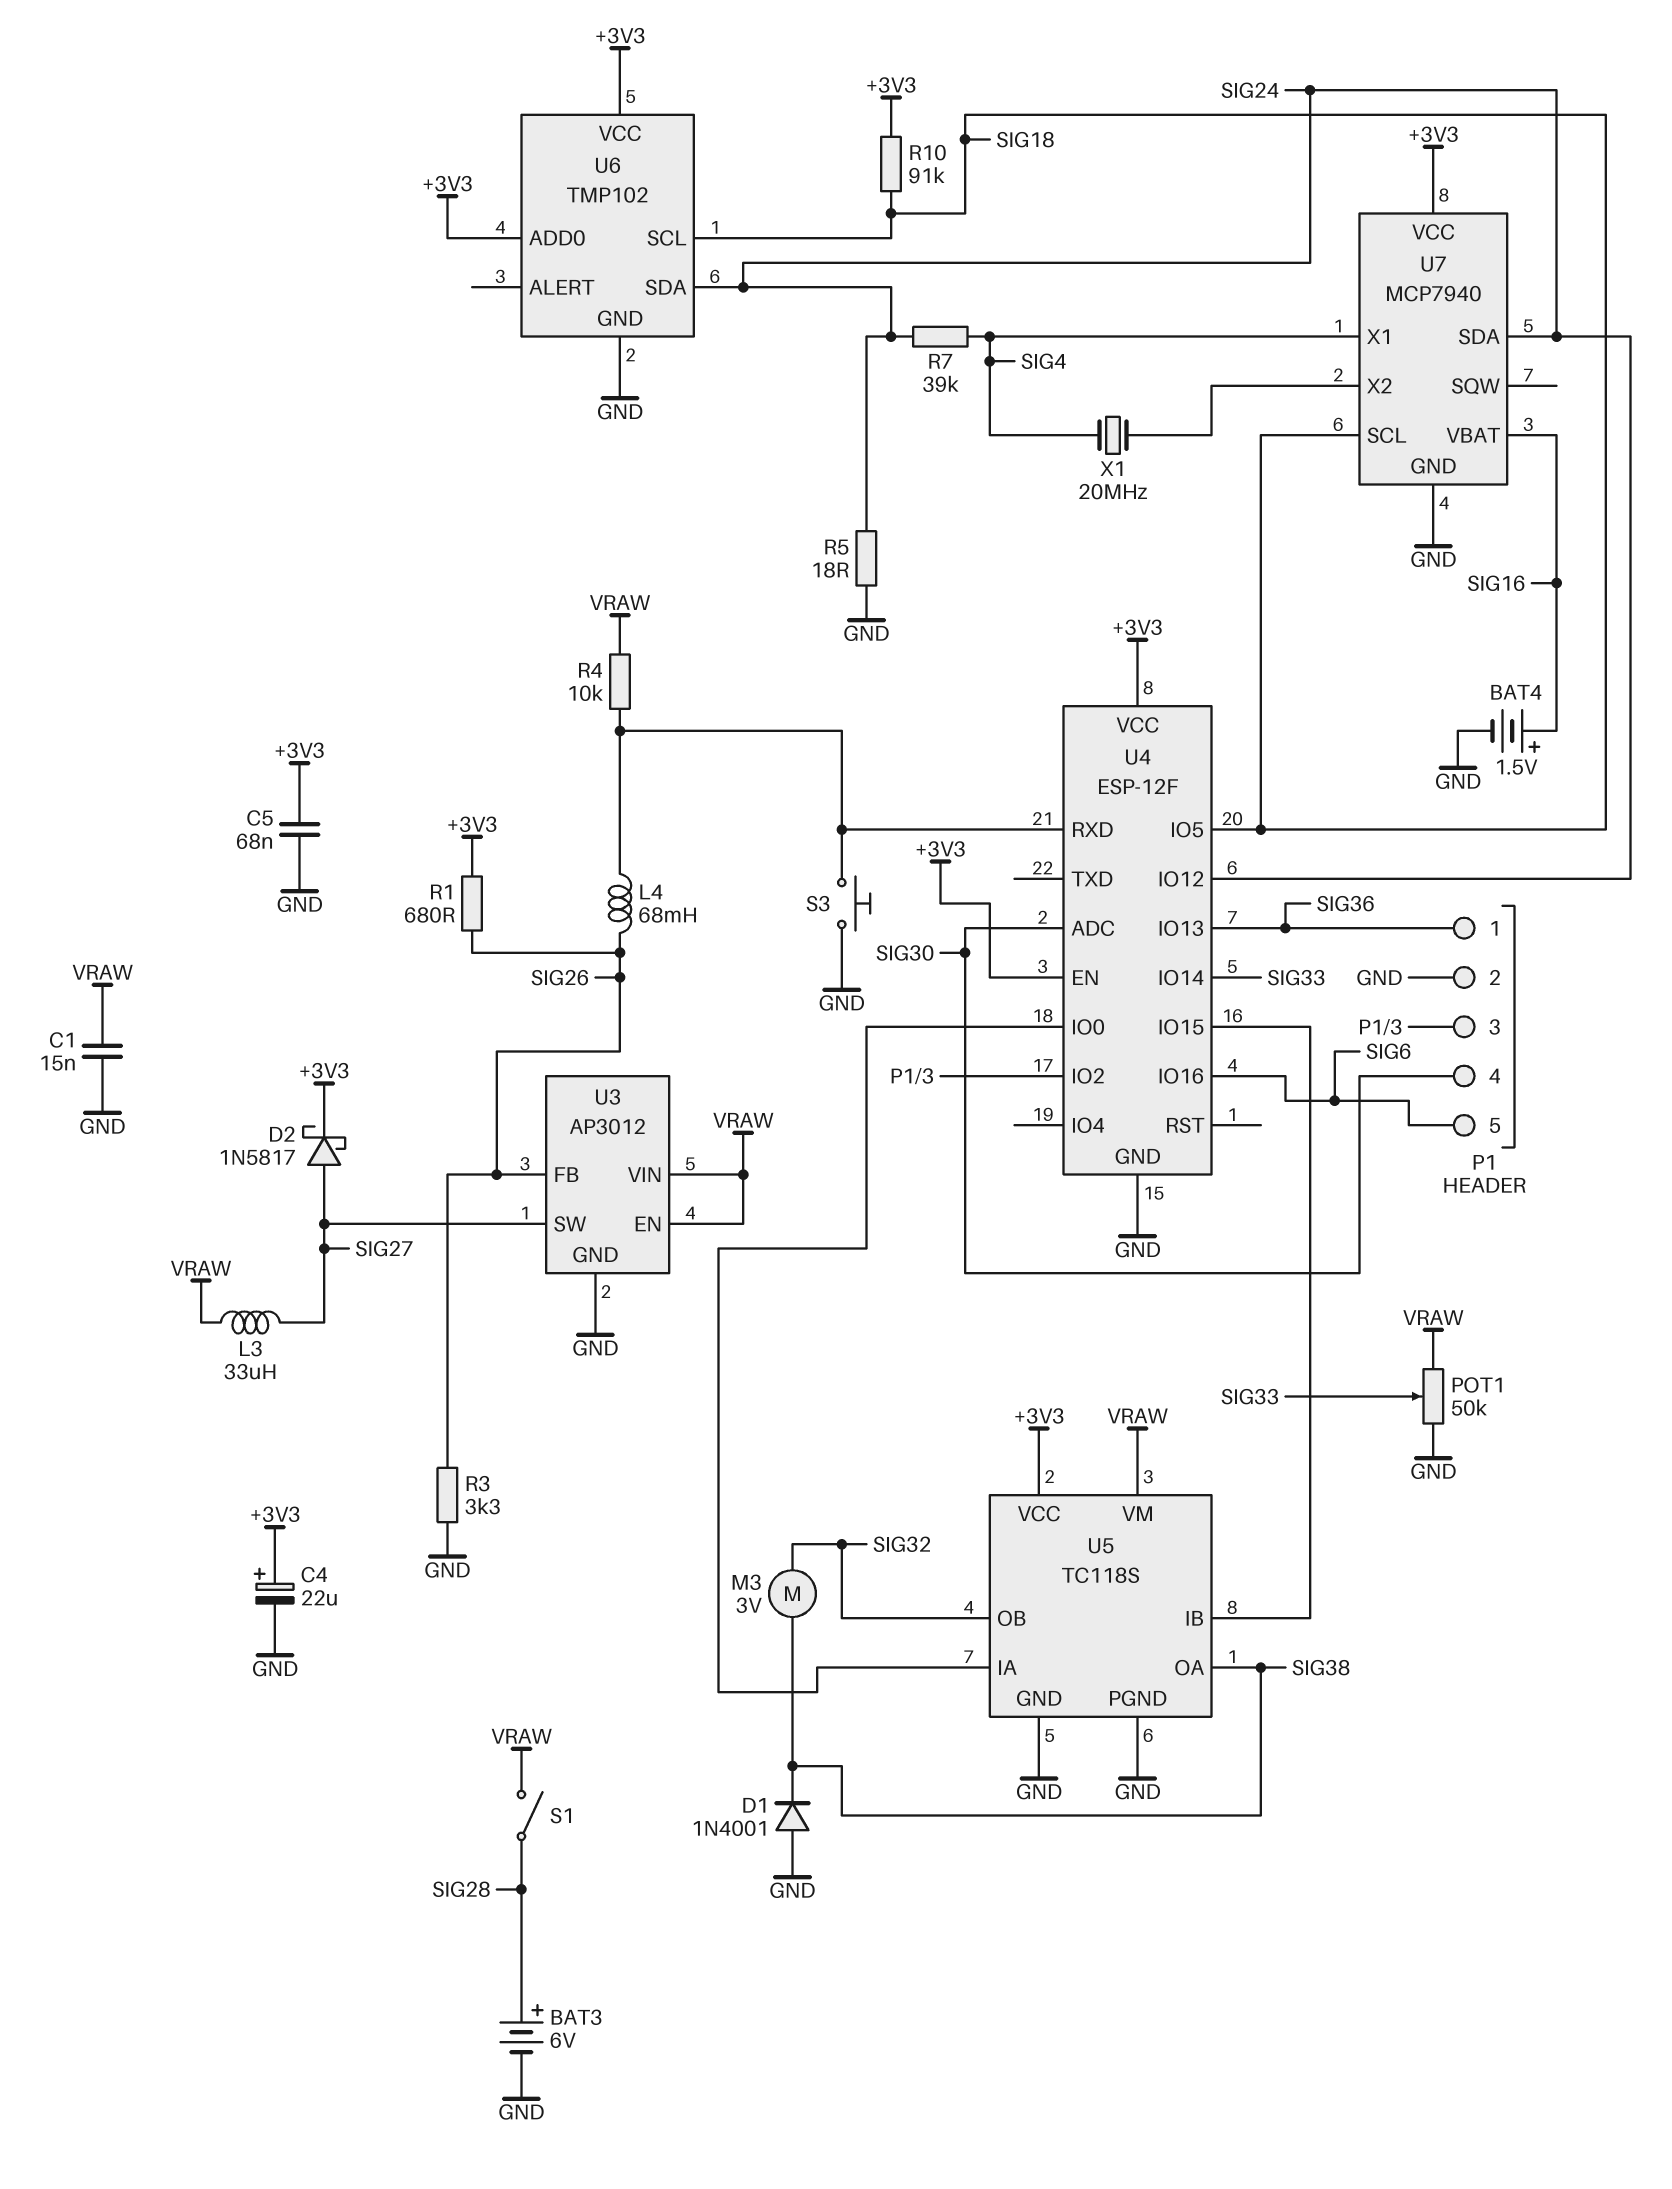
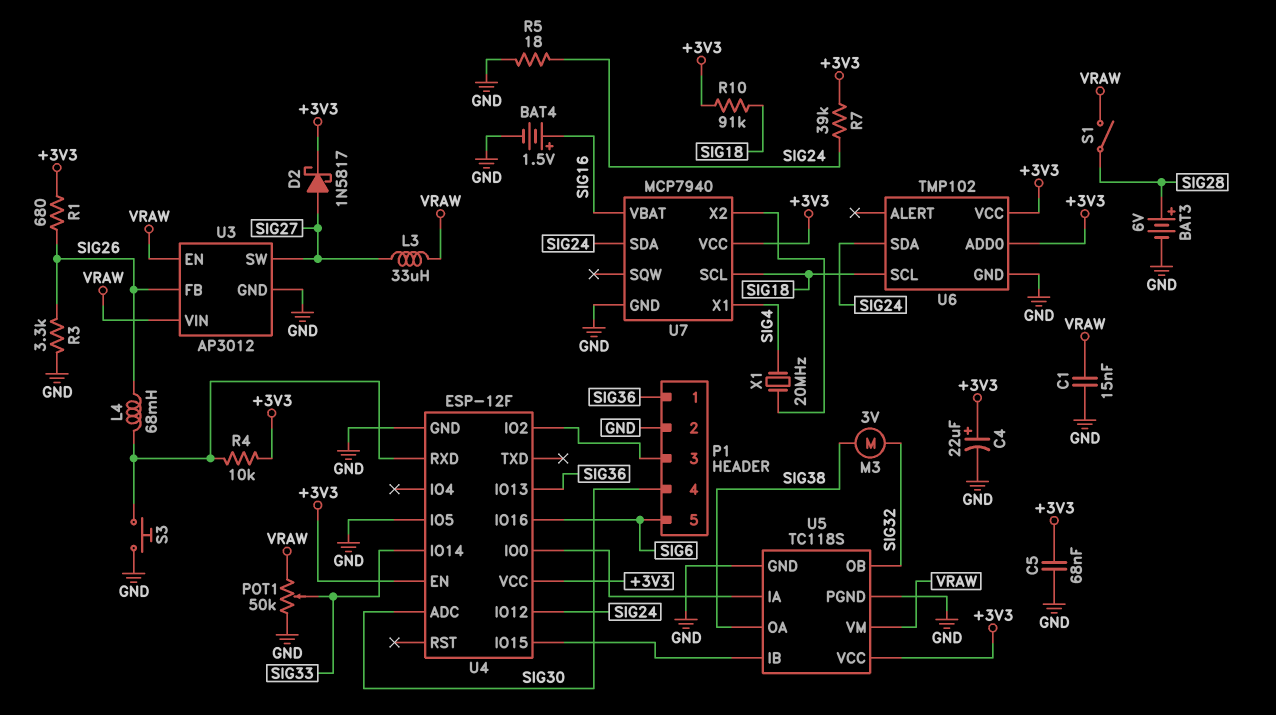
D1: diode 1N4001 (A GND, K SIG38) -> none
R4: 10k (U4/RXD, VRAW) -> 10k (+3V3, U4/RXD)
R7: 39k (SIG4, SIG24) -> 39k (+3V3, SIG24)
U4 pin IO5: SIG18 -> GND

